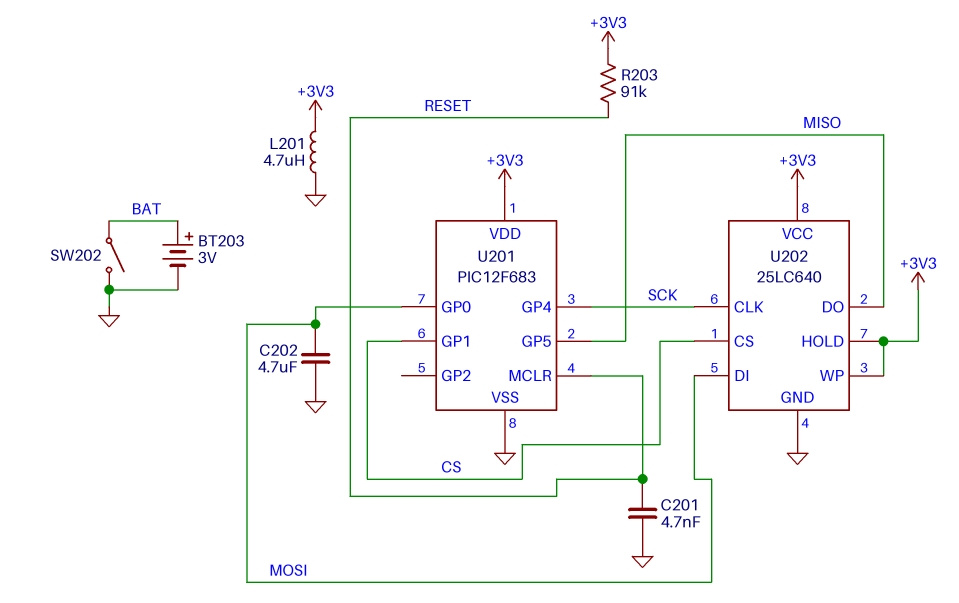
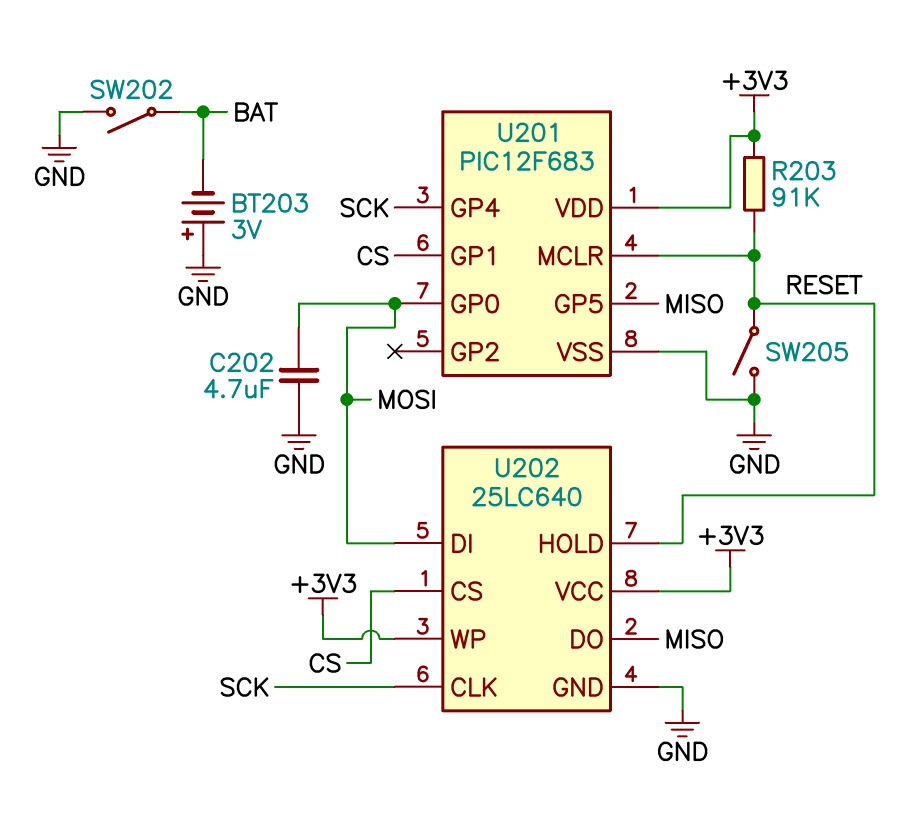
BT203: 3V (plus BAT, minus GND) -> 3V (plus GND, minus BAT)
C201: 4.7nF (GND, RESET) -> none
L201: 4.7uH (+3V3, GND) -> none
SW205: none -> switch (GND, RESET)
U202 pin HOLD: +3V3 -> RESET

